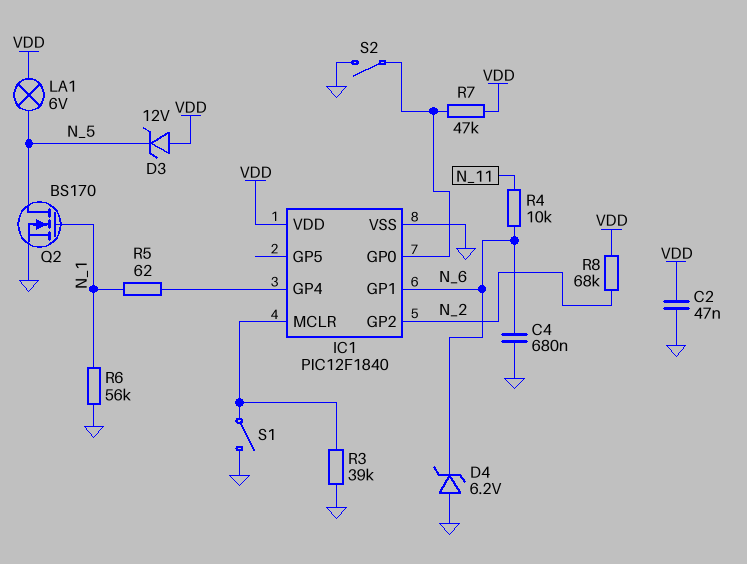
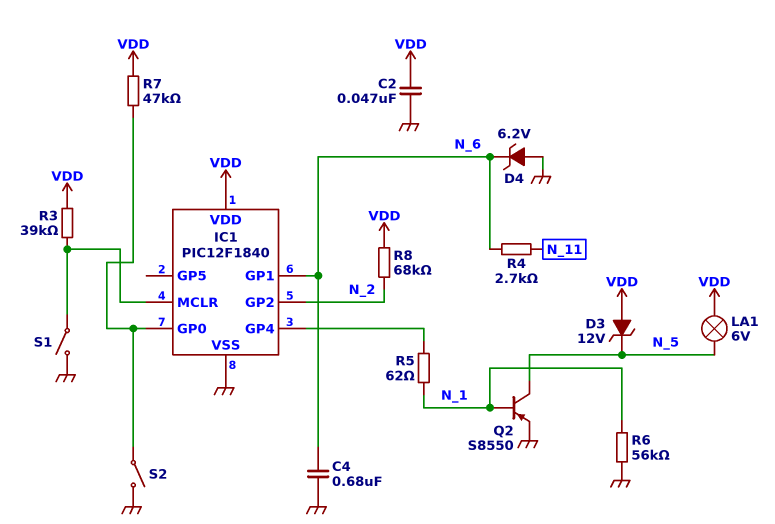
Q2: NMOS BS170 (G N_1, D N_5, S GND) -> PNP S8550 (B N_1, C N_5, E GND)
R3: 39k (GND, IC1/MCLR) -> 39k (IC1/MCLR, VDD)
R4: 10k (N_6, N_11) -> 2.7k (N_6, N_11)

